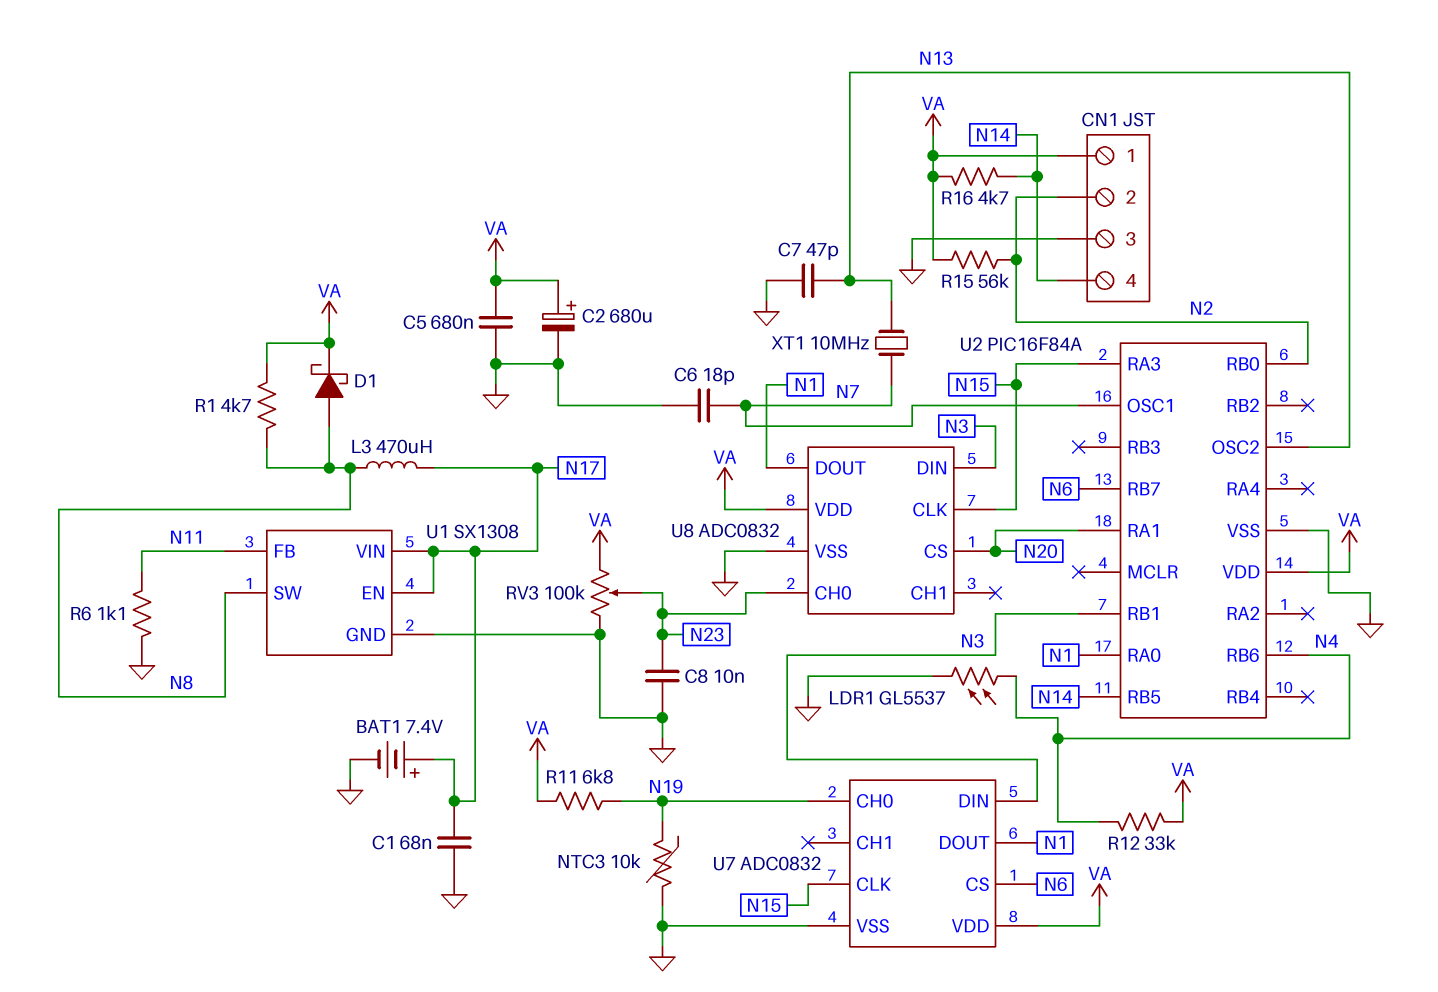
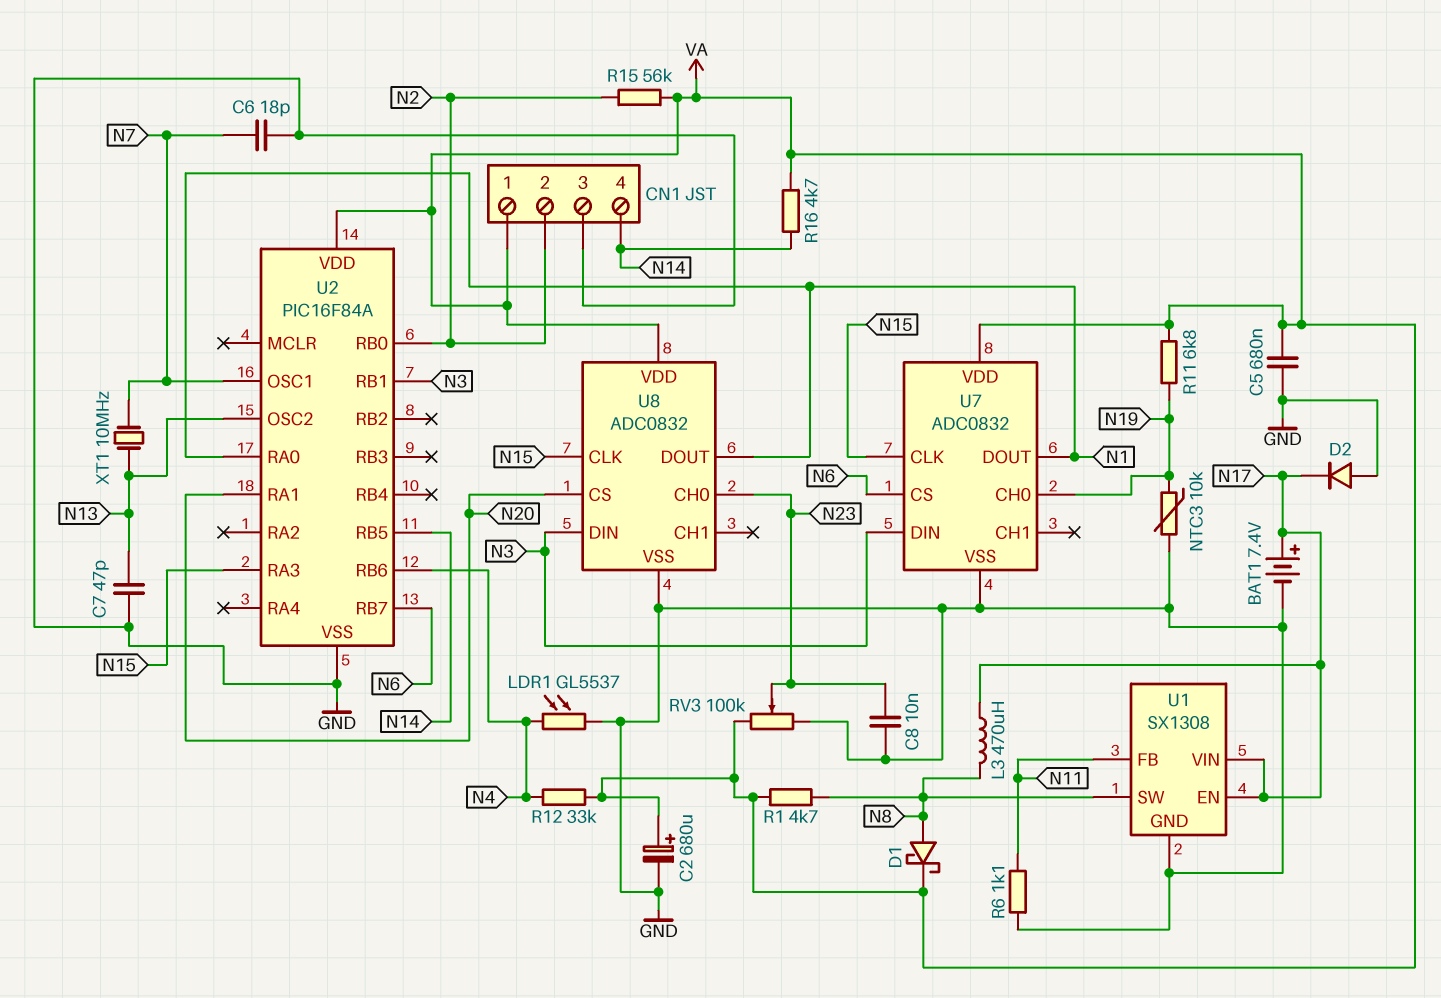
C1: 68nF (GND, N17) -> none
D2: none -> diode (A GND, K N17)

